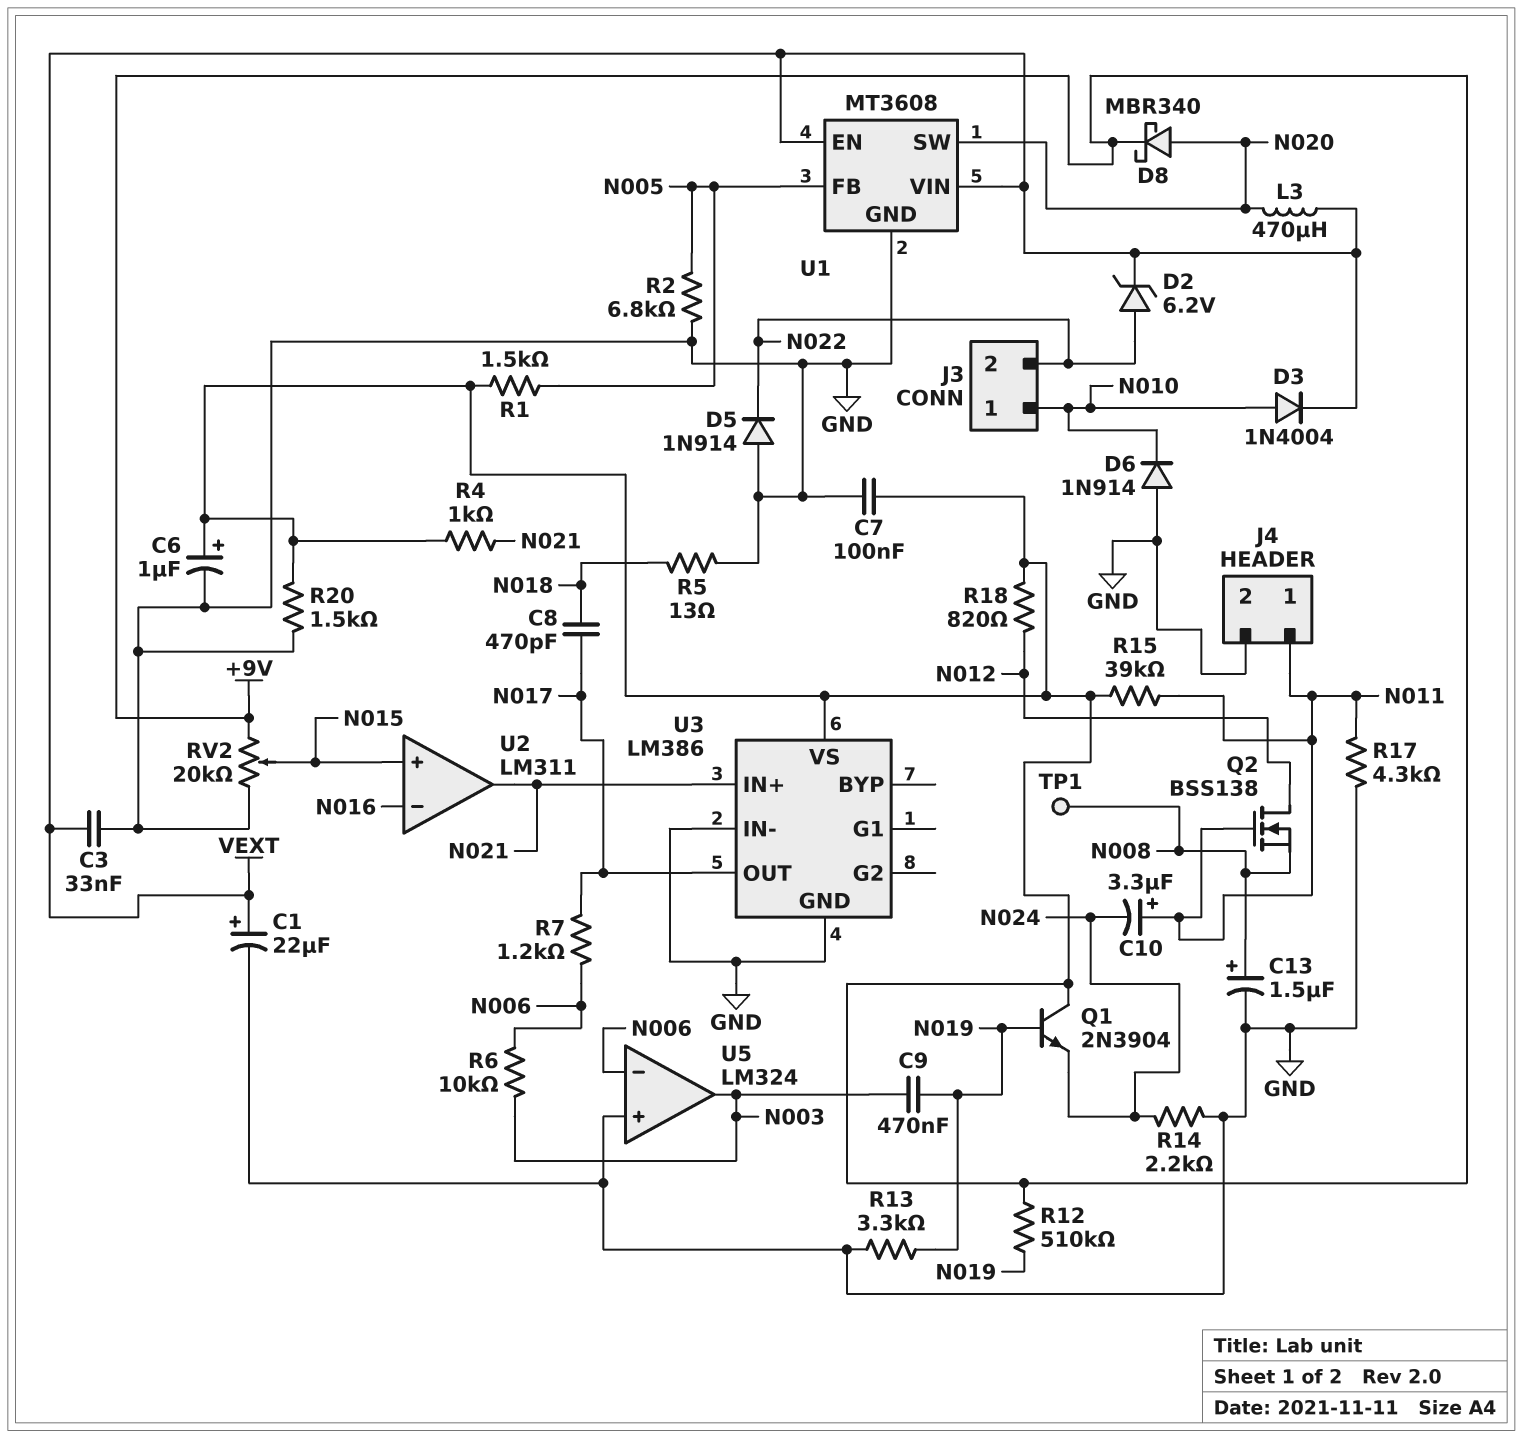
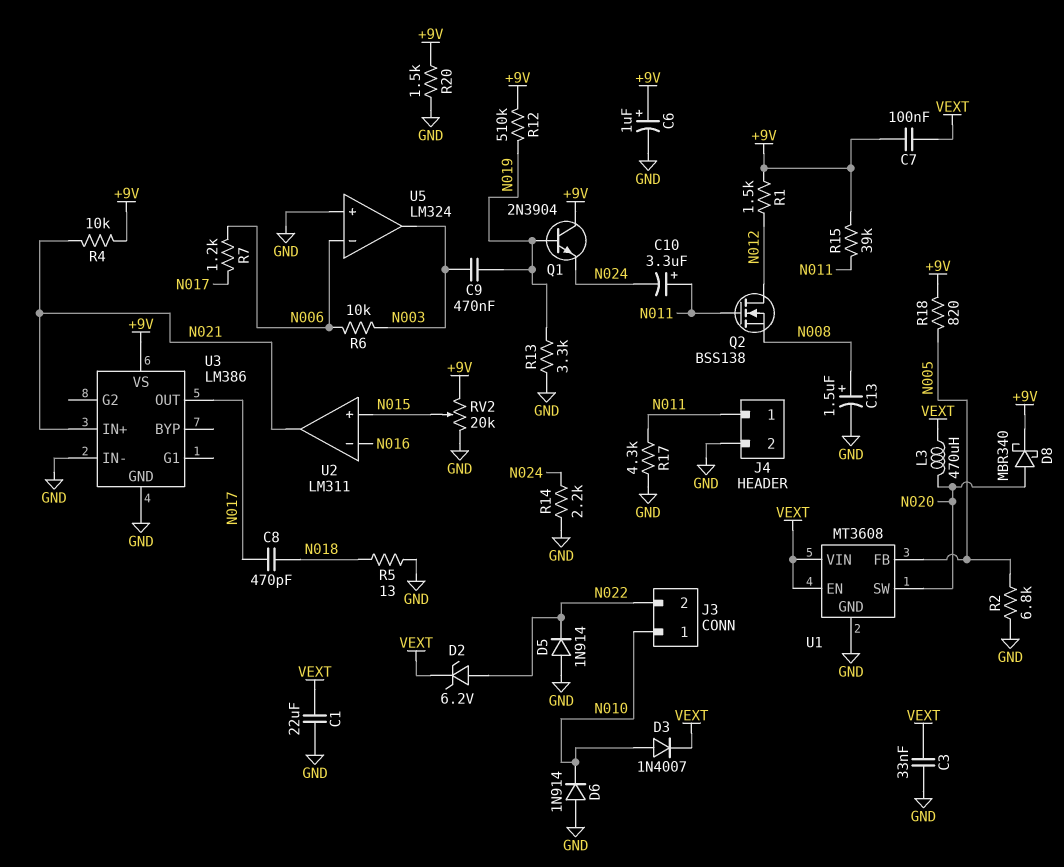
C1: 22uF (plus VEXT, minus GND) -> 22uF (GND, VEXT)
C7: 100nF (+9V, GND) -> 100nF (+9V, VEXT)
D3: diode 1N4004 (A N010, K VEXT) -> diode 1N4007 (A N010, K VEXT)
R1: 1.5k (+9V, N005) -> 1.5k (+9V, N012)
R4: 1k (+9V, N021) -> 10k (+9V, N021)
R18: 820 (+9V, N012) -> 820 (+9V, N005)
TP1: test point (N008) -> none

